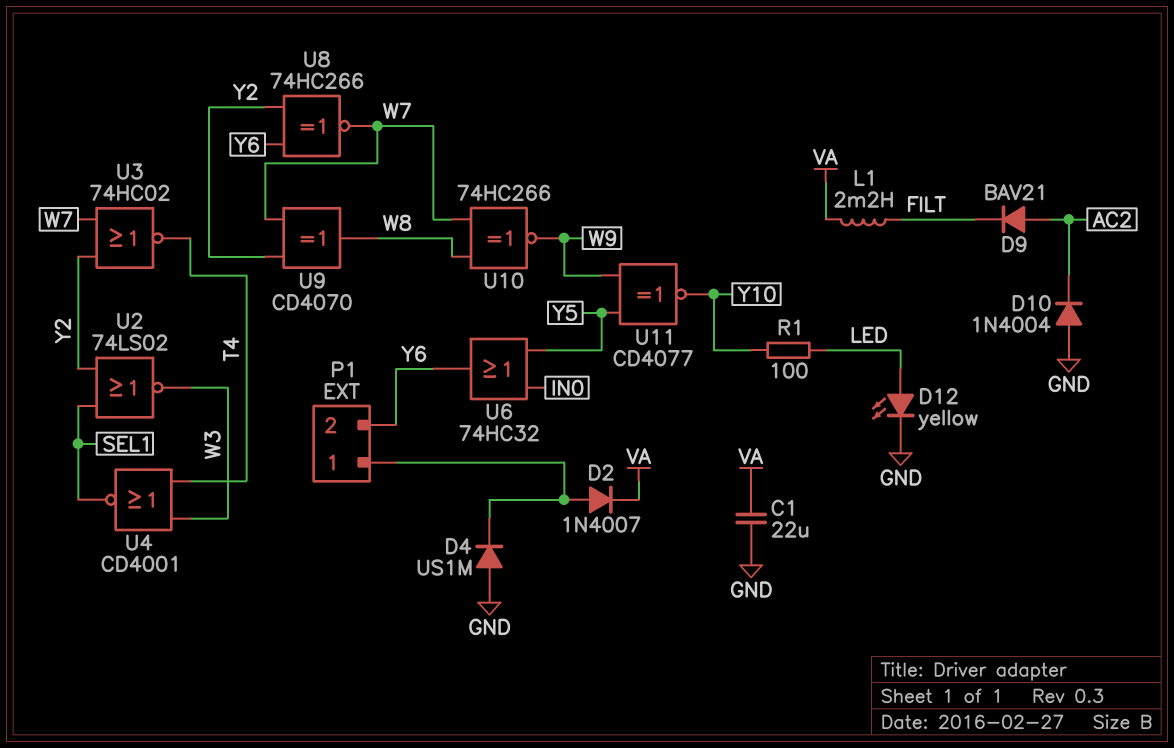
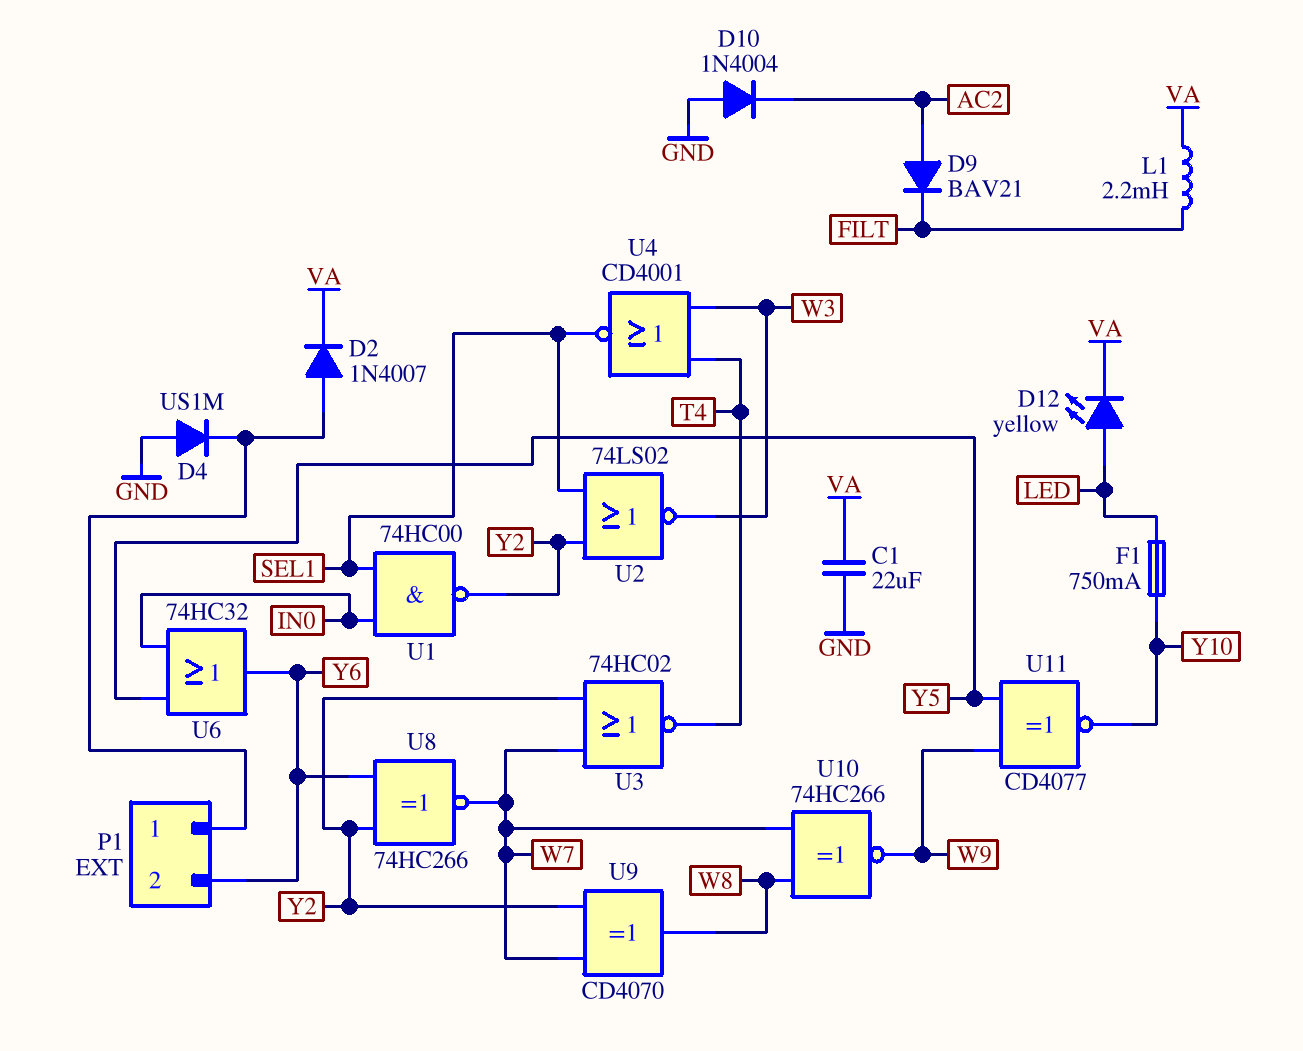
D12: LED yellow (A LED, K GND) -> LED yellow (A LED, K VA)
F1: none -> 750mA (LED, Y10)
R1: 100 (LED, Y10) -> none
U1: none -> NAND 74HC00 (in IN0, in SEL1, out Y2)

